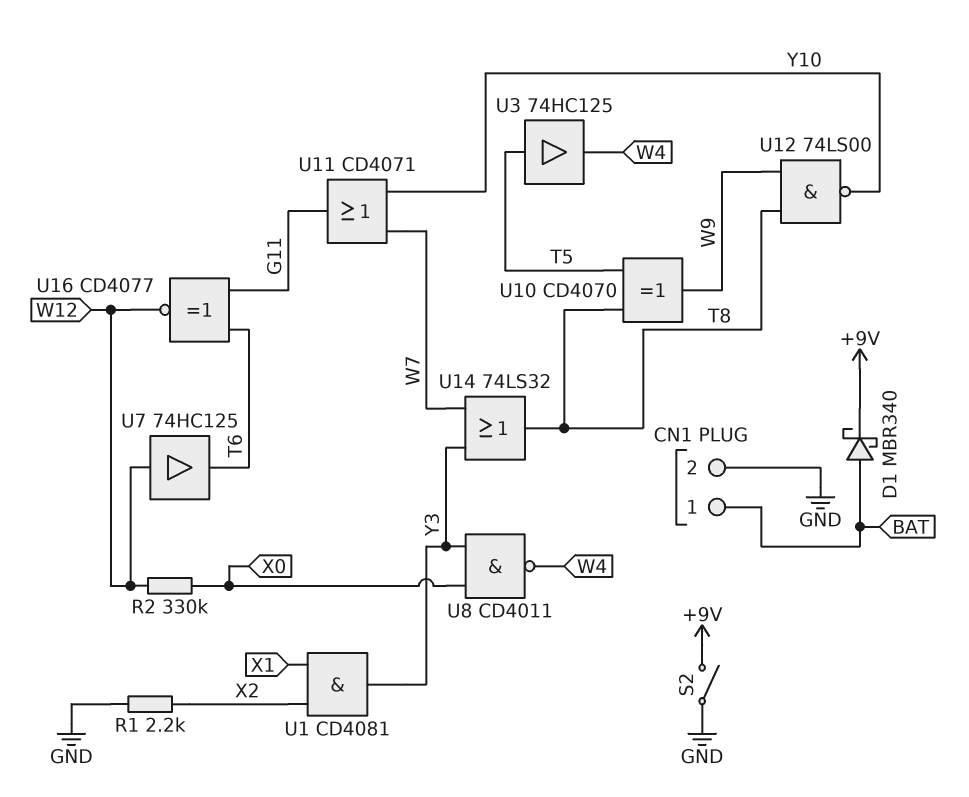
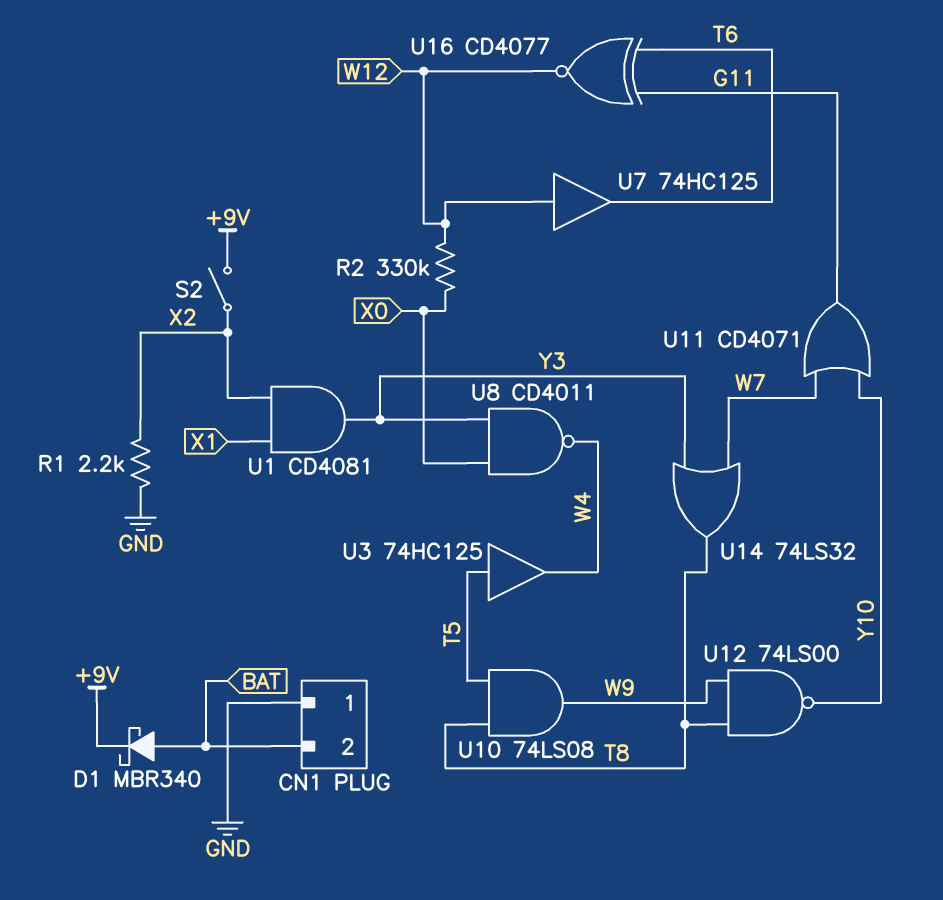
CN1 pin 1: BAT -> GND
CN1 pin 2: GND -> BAT
S2: switch (+9V, GND) -> switch (+9V, X2)
U10: XOR CD4070 (in T5, in T8, out W9) -> AND 74LS08 (in T5, in T8, out W9)

